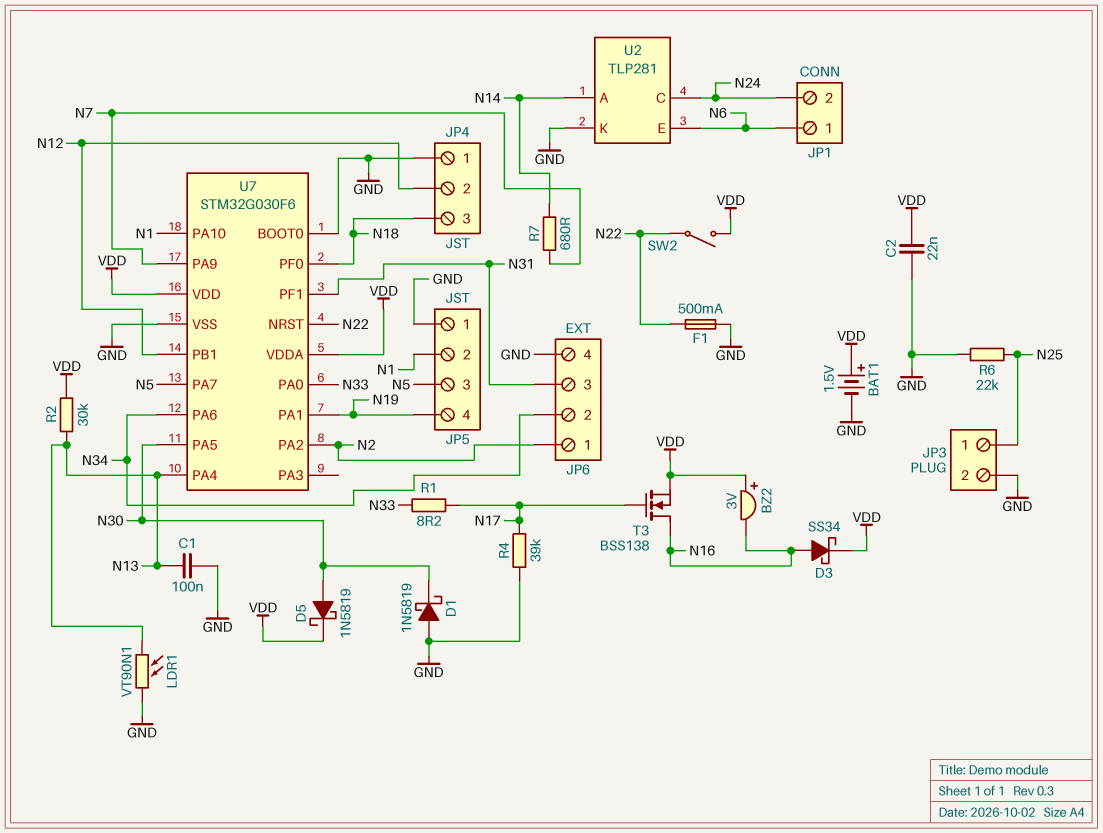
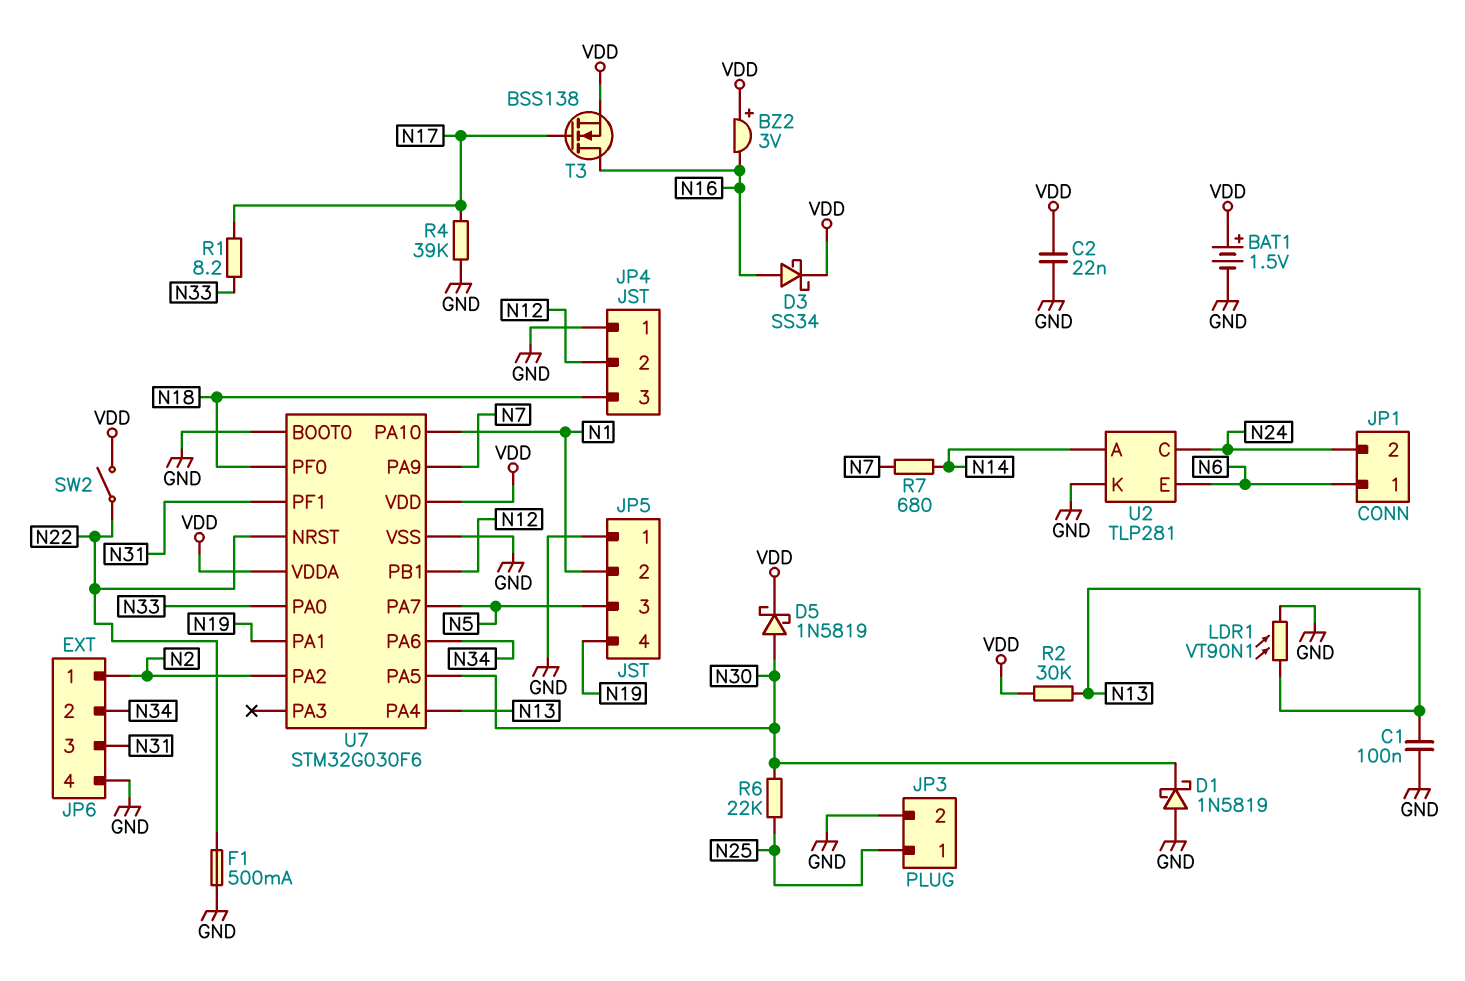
R6: 22k (GND, N25) -> 22k (N25, N30)

